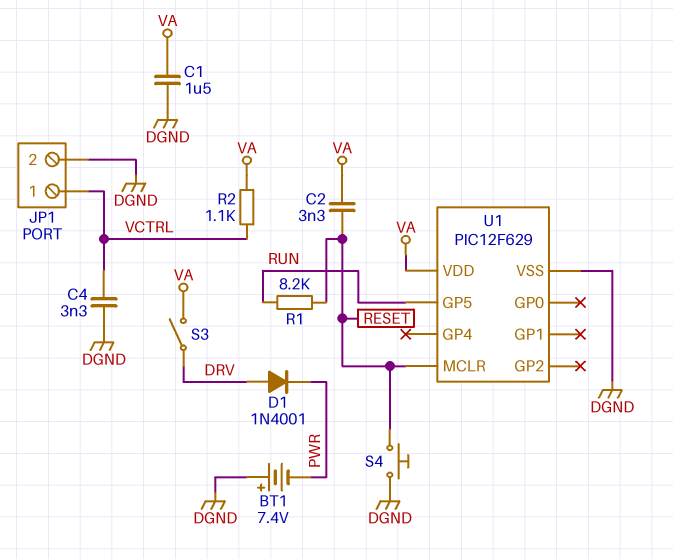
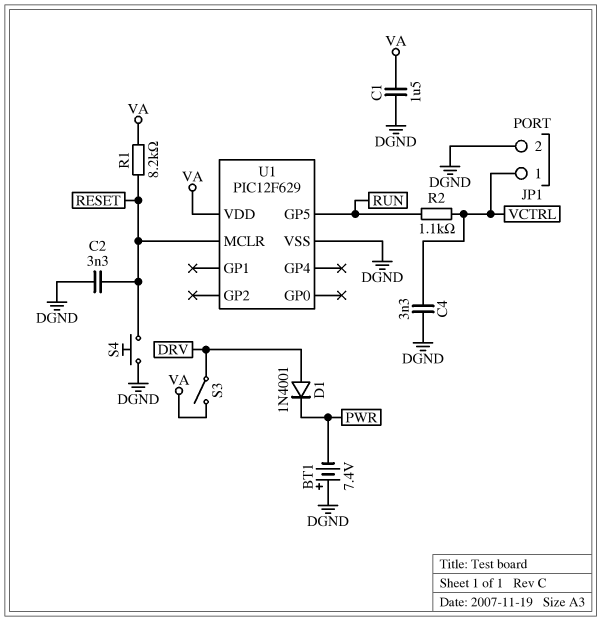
C2: 3.3nF (RESET, VA) -> 3.3nF (DGND, RESET)
R1: 8.2k (RESET, RUN) -> 8.2k (RESET, VA)
R2: 1.1k (VA, VCTRL) -> 1.1k (RUN, VCTRL)

